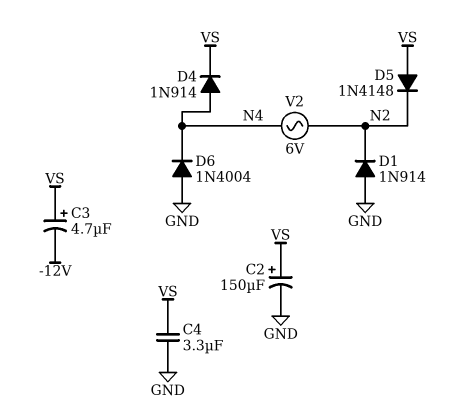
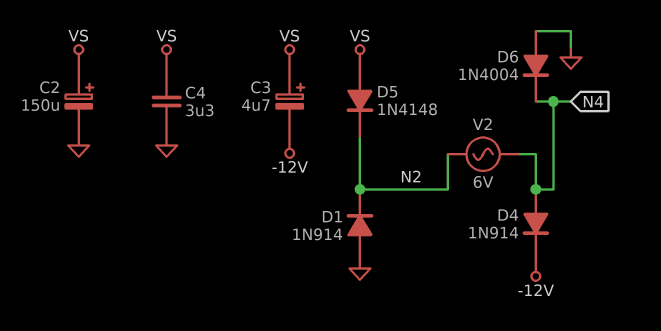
D4: diode 1N914 (A N4, K VS) -> diode 1N914 (A N4, K -12V)

